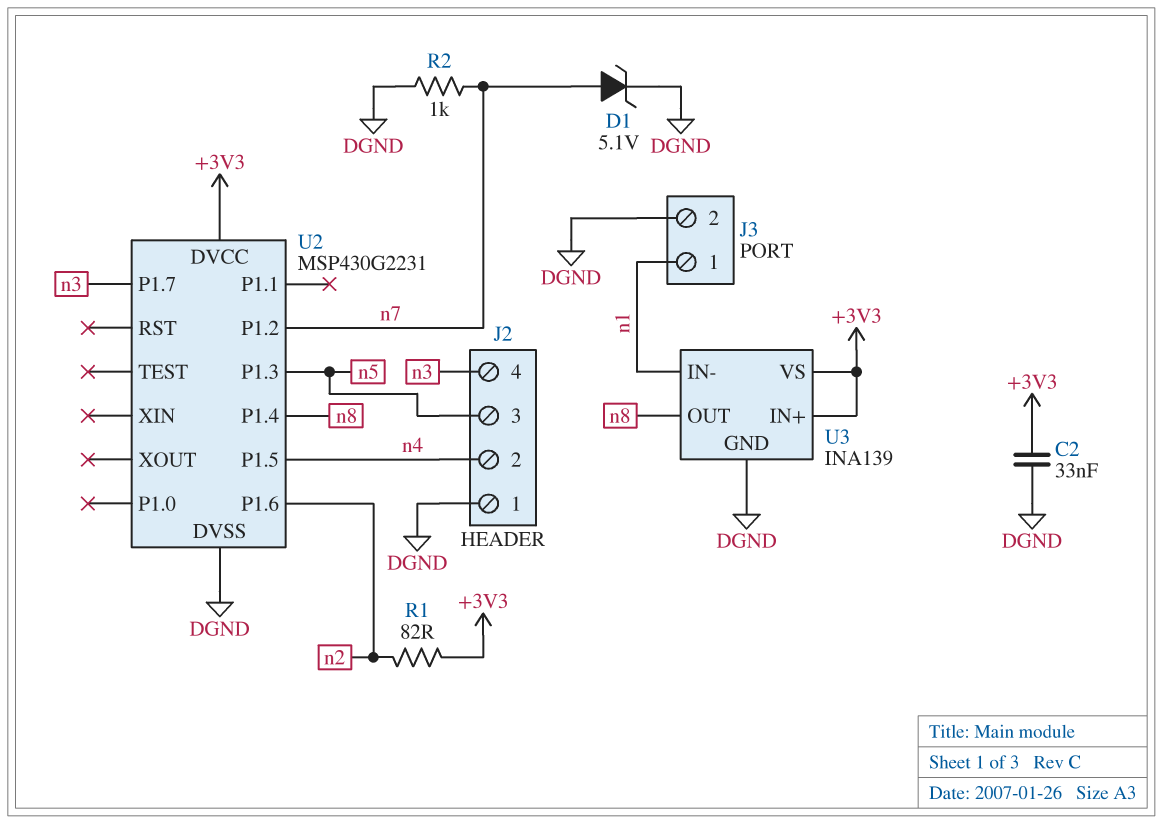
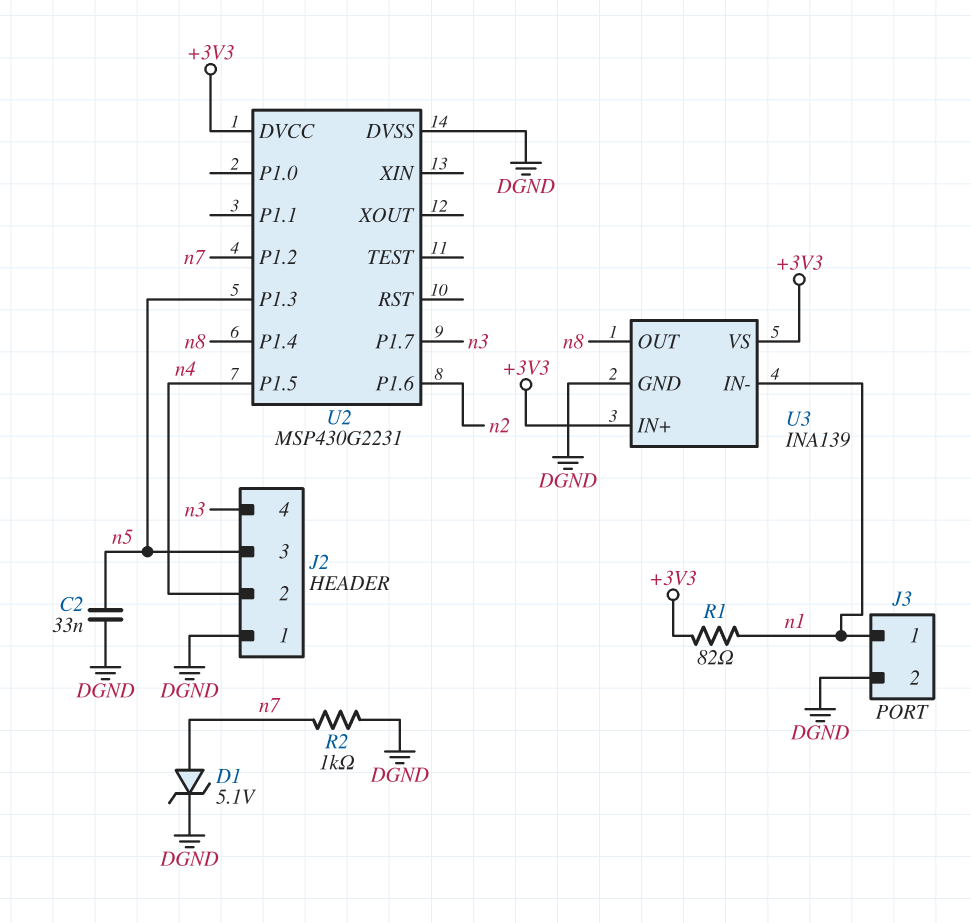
C2: 33nF (+3V3, DGND) -> 33nF (DGND, n5)
R1: 82 (+3V3, n2) -> 82 (+3V3, n1)

